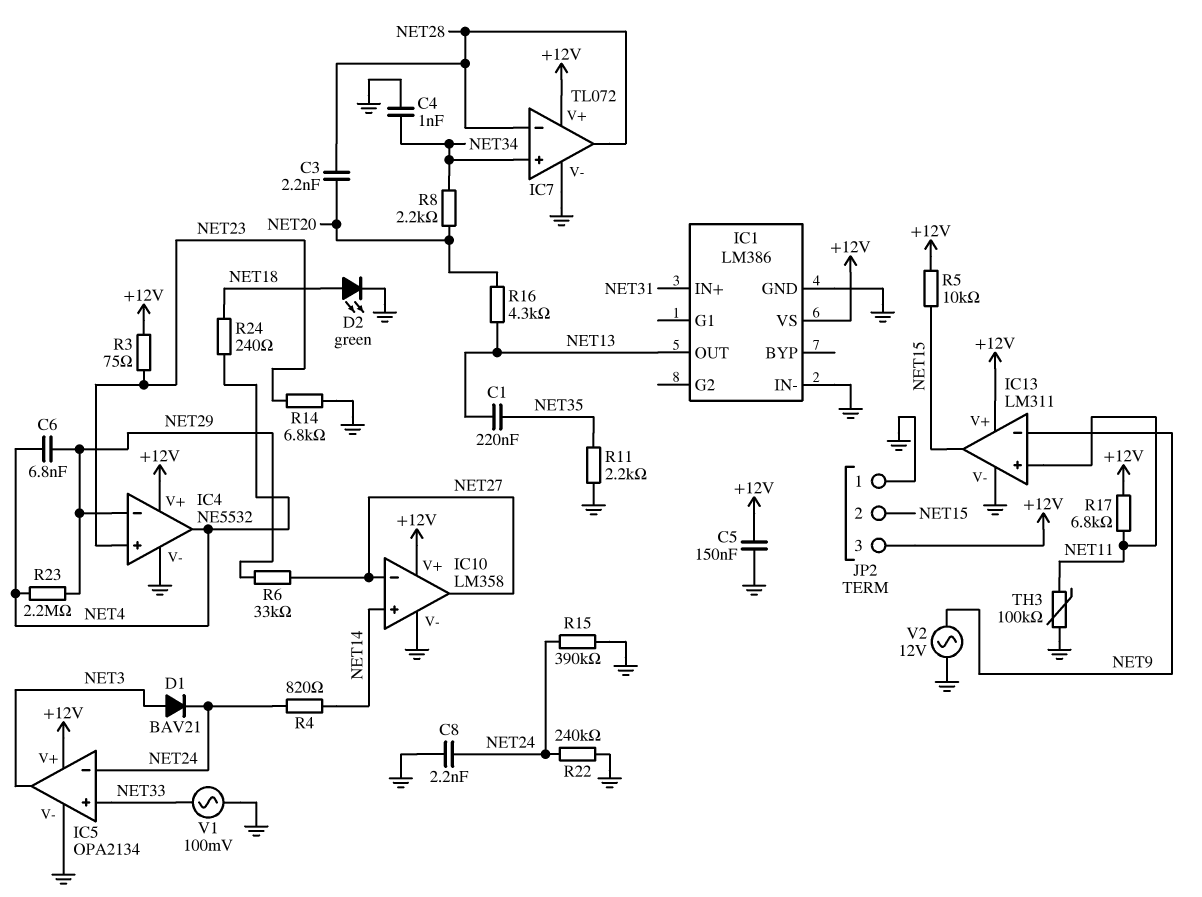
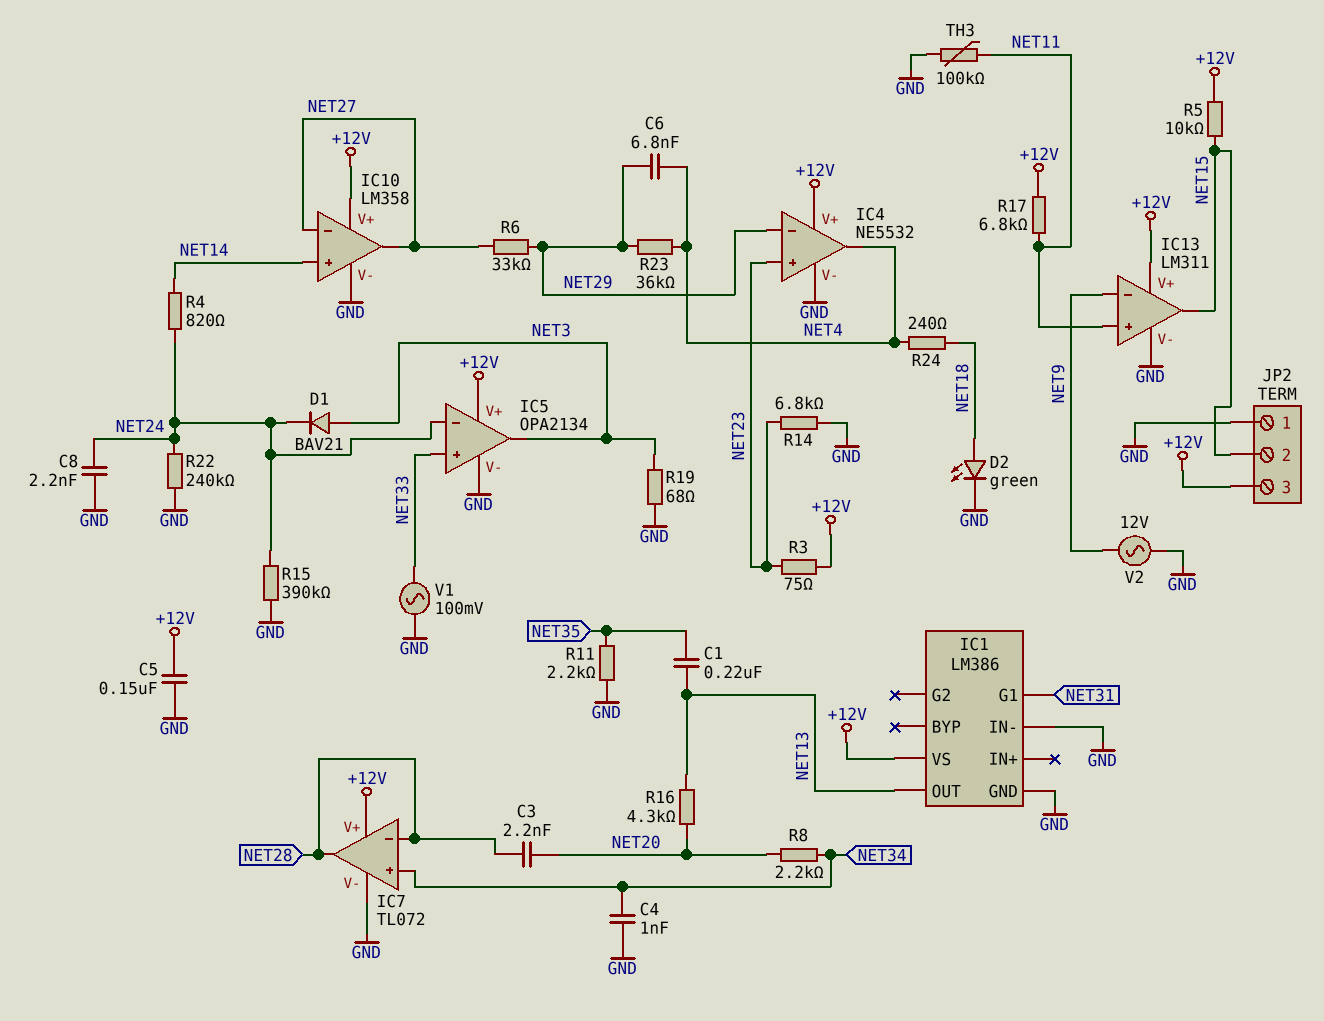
IC1 pin G1: none -> NET31
IC1 pin IN+: NET31 -> none
R19: none -> 68 (GND, NET3)
R23: 2.2M (NET4, NET29) -> 36k (NET4, NET29)

